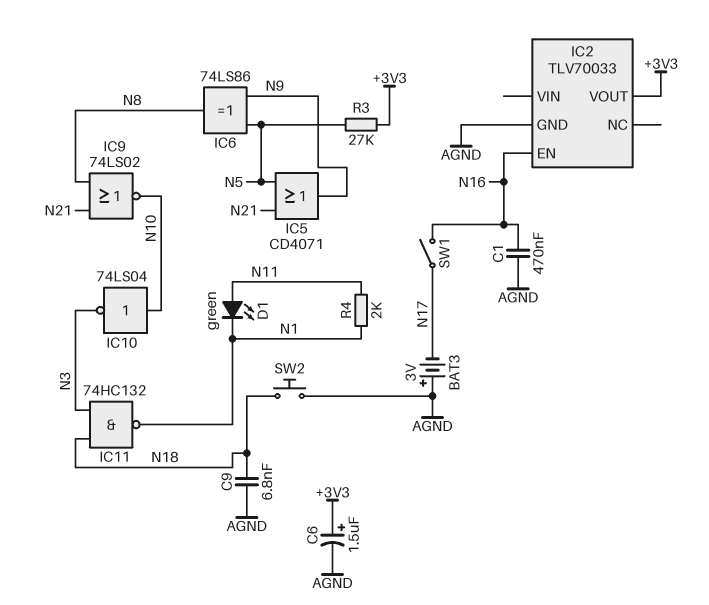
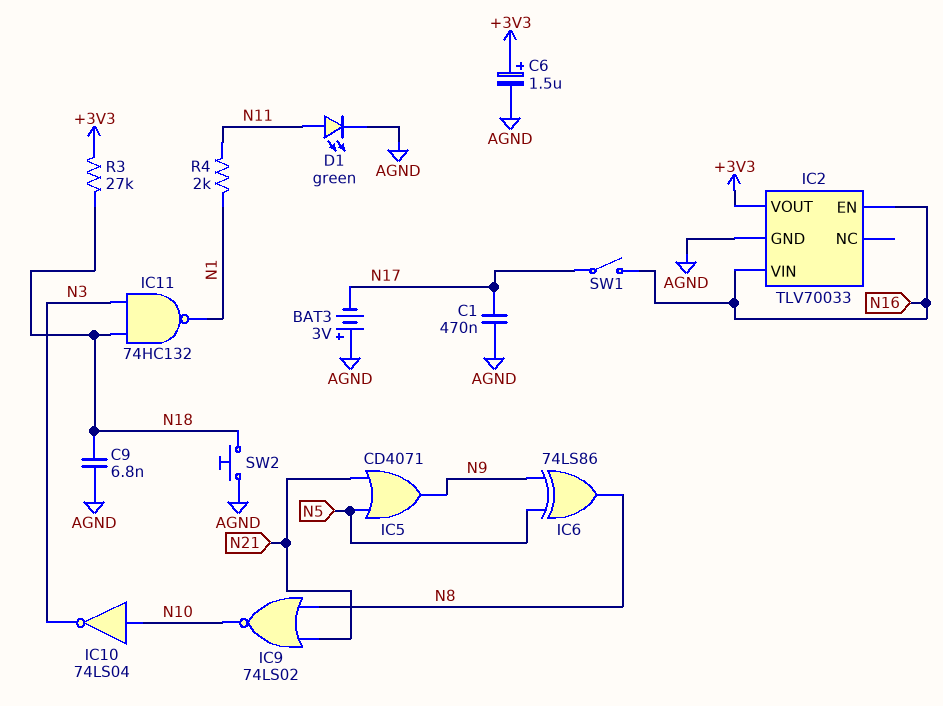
C1: 470nF (AGND, N16) -> 470nF (AGND, N17)
D1: LED green (A N11, K N1) -> LED green (A N11, K AGND)
IC2 pin VIN: none -> N16
R3: 27k (+3V3, N5) -> 27k (+3V3, N18)

